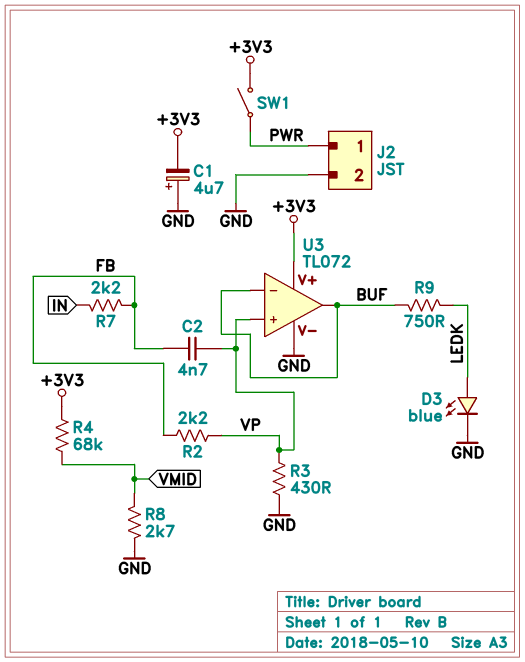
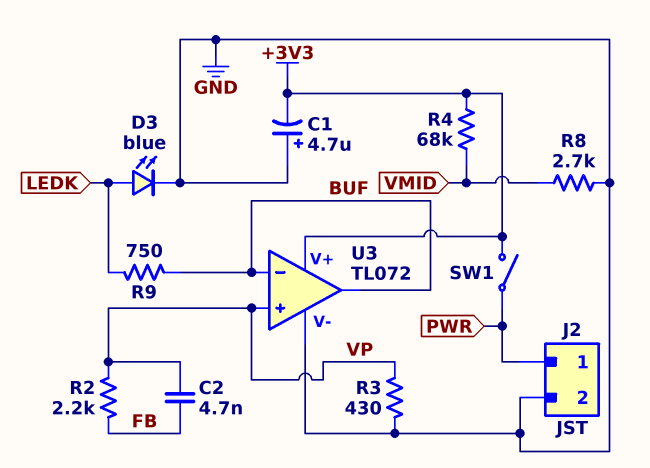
R7: 2.2k (FB, IN) -> none

